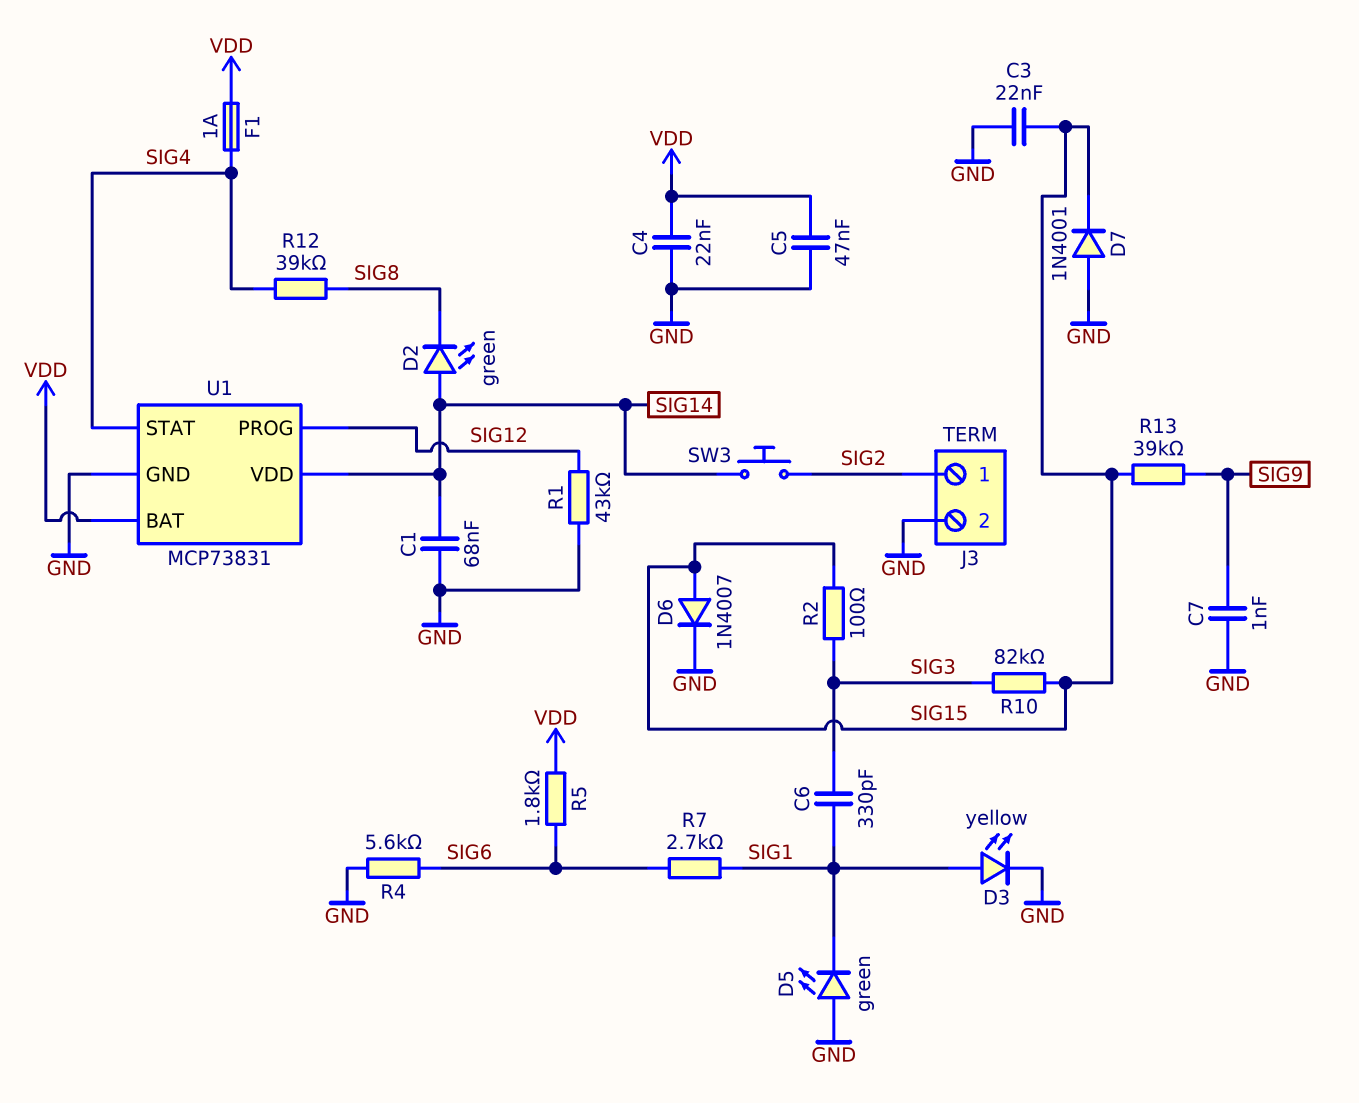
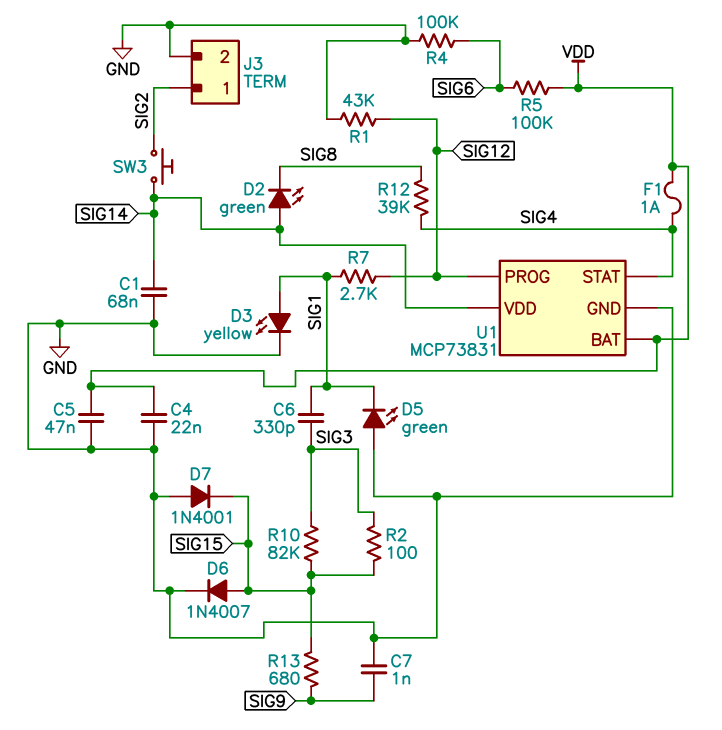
C3: 22nF (GND, SIG15) -> none
R4: 5.6k (GND, SIG6) -> 100k (GND, SIG6)
R5: 1.8k (SIG6, VDD) -> 100k (SIG6, VDD)
R7: 2.7k (SIG1, SIG6) -> 2.7k (SIG1, SIG12)
R13: 39k (SIG9, SIG15) -> 680 (SIG9, SIG15)

